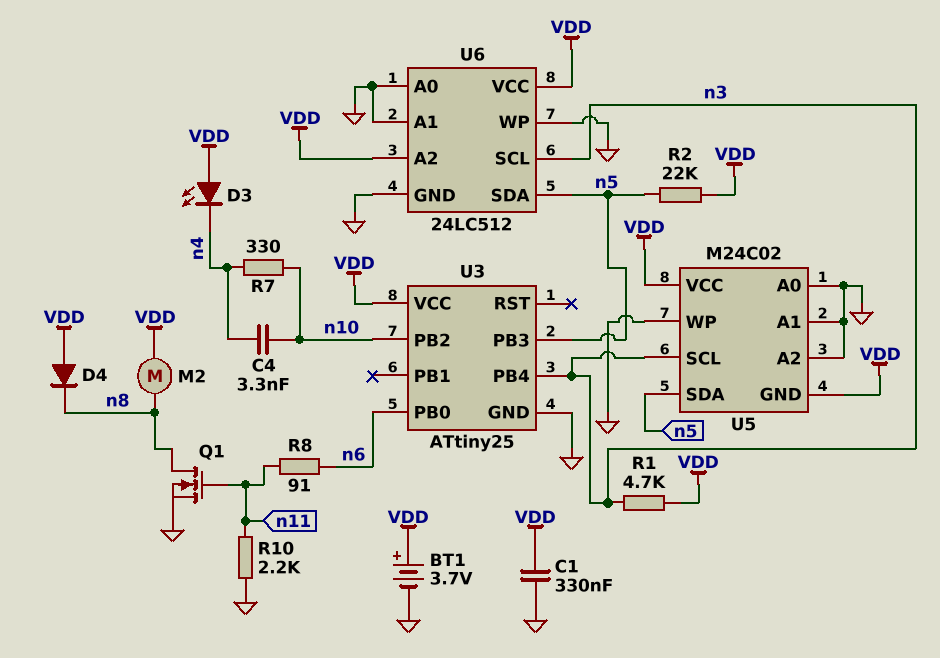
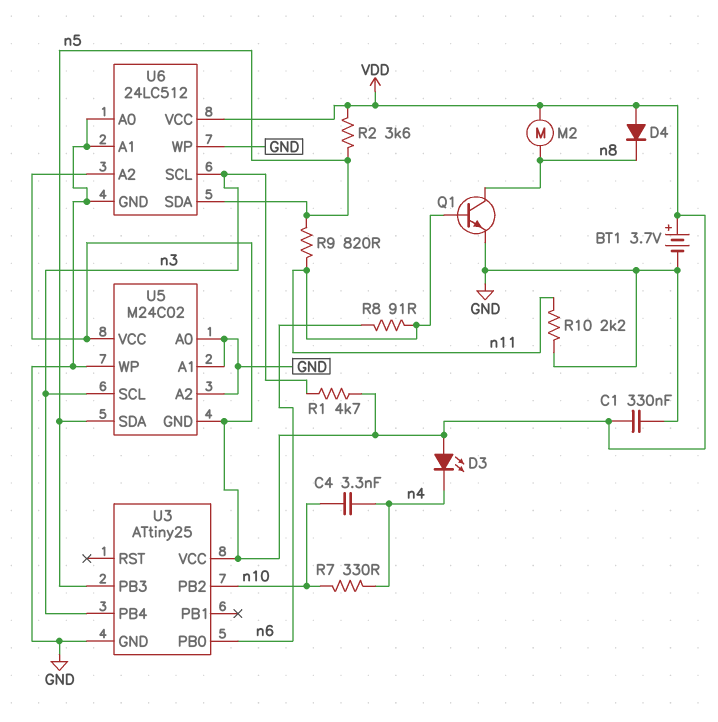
Q1: NMOS (G n11, D n8, S GND) -> NPN (B n11, C n8, E GND)
R2: 22k (VDD, n5) -> 3.6k (VDD, n5)
R9: none -> 820 (n5, n11)

